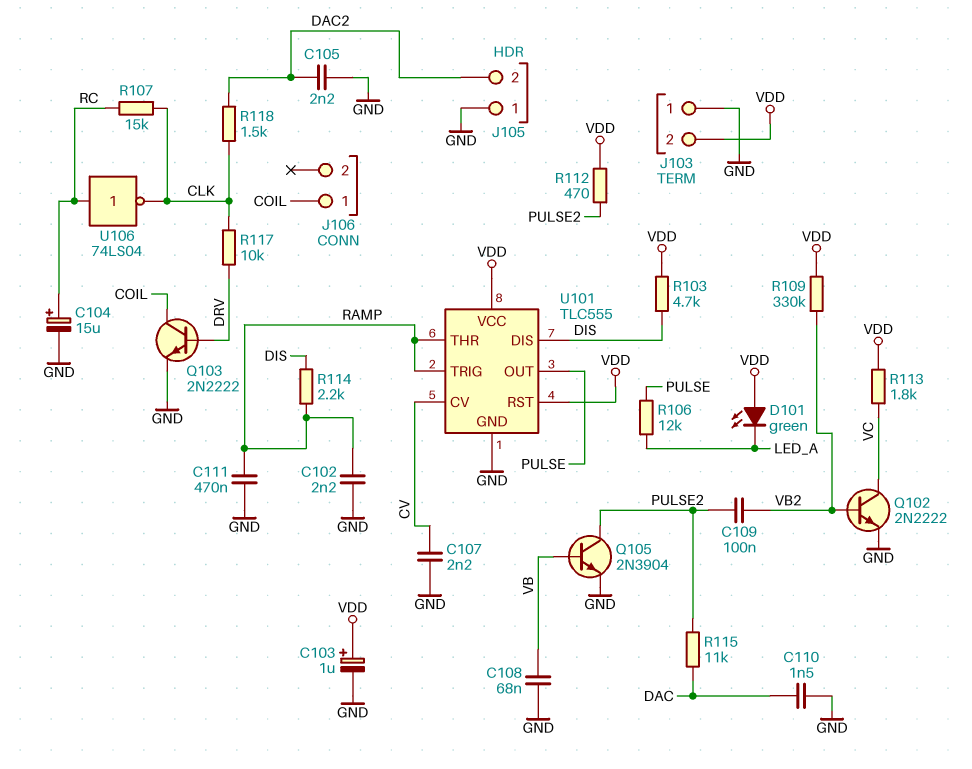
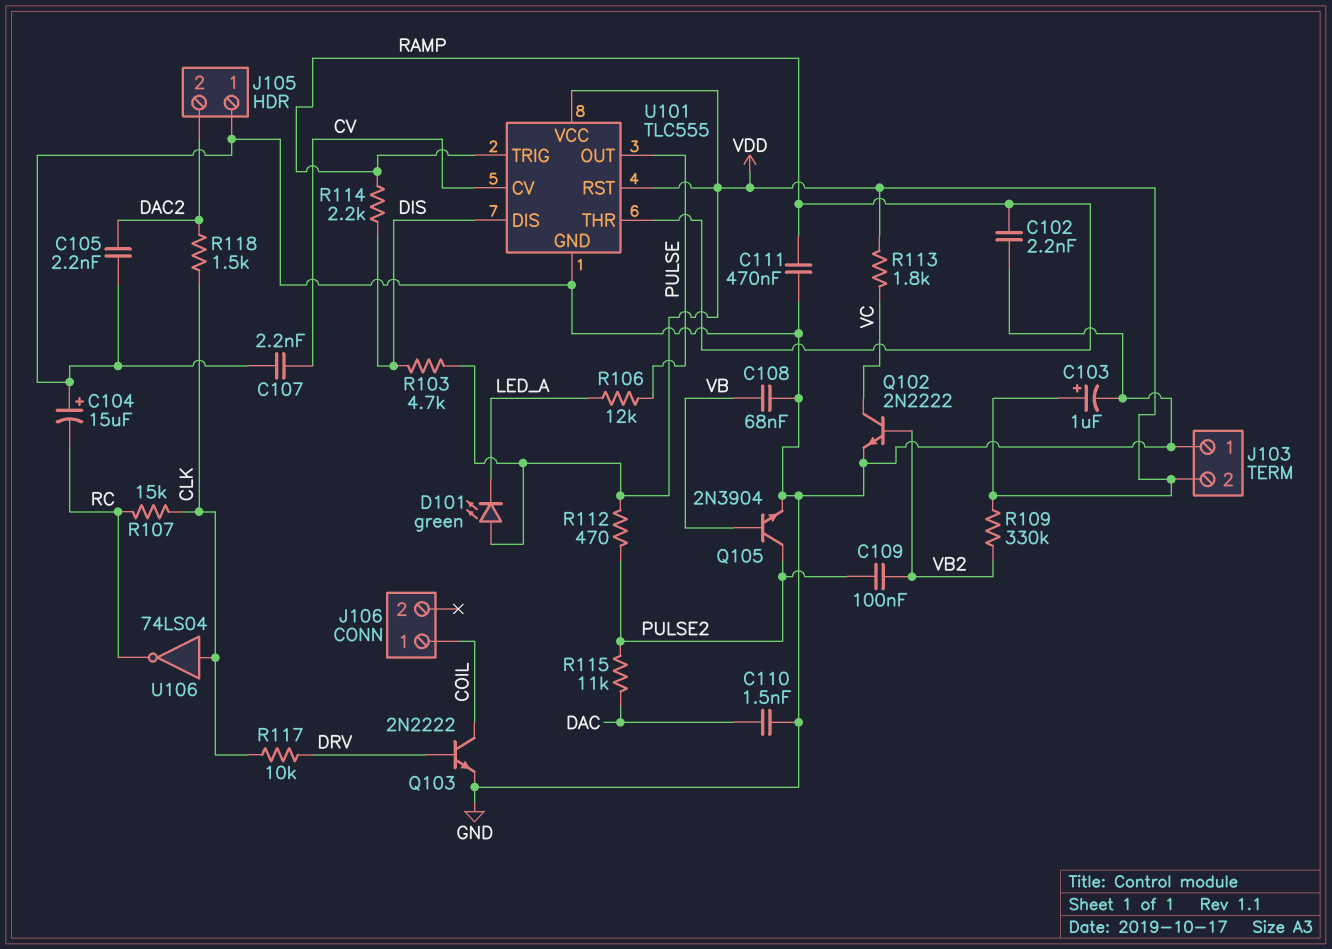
C104: 15uF (plus RC, minus GND) -> 15uF (plus GND, minus RC)
U106: NOT 74LS04 (in RC, out CLK) -> NOT 74LS04 (in CLK, out RC)

